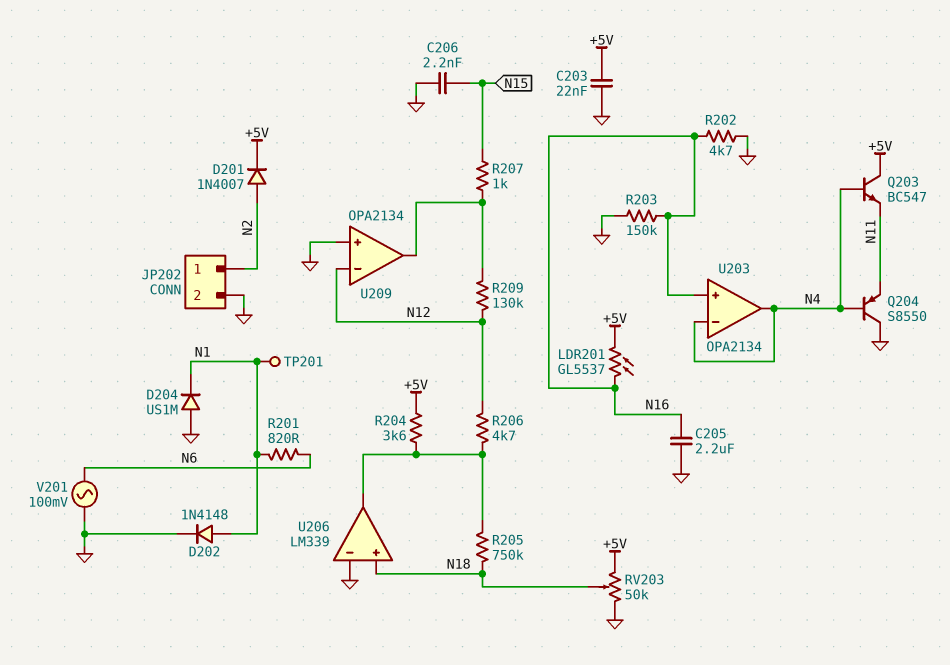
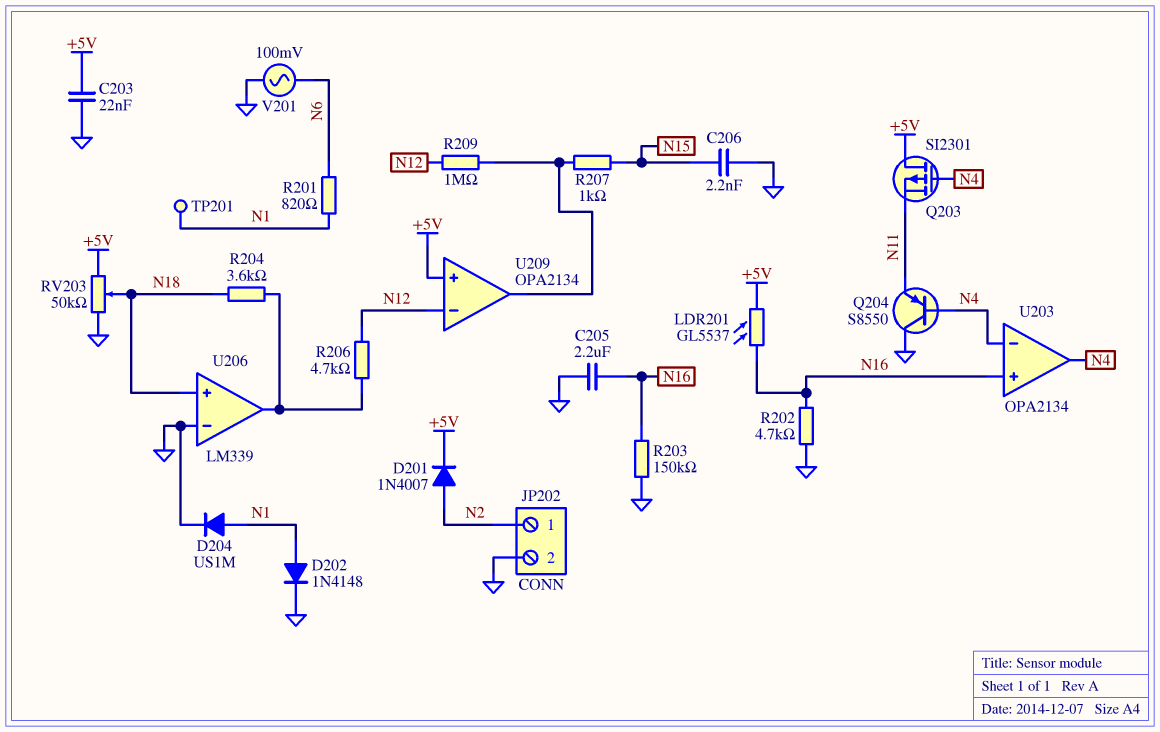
D204: diode US1M (A GND, K N1) -> diode US1M (A N1, K GND)
Q203: NPN BC547 (B N4, C +5V, E N11) -> PMOS SI2301 (G N4, D +5V, S N11)
R204: 3.6k (+5V, U206/out) -> 3.6k (N18, U206/out)
R205: 750k (N18, U206/out) -> none
R209: 130k (N12, U209/out) -> 1M (N12, U209/out)
U209 pin in+: GND -> +5V

